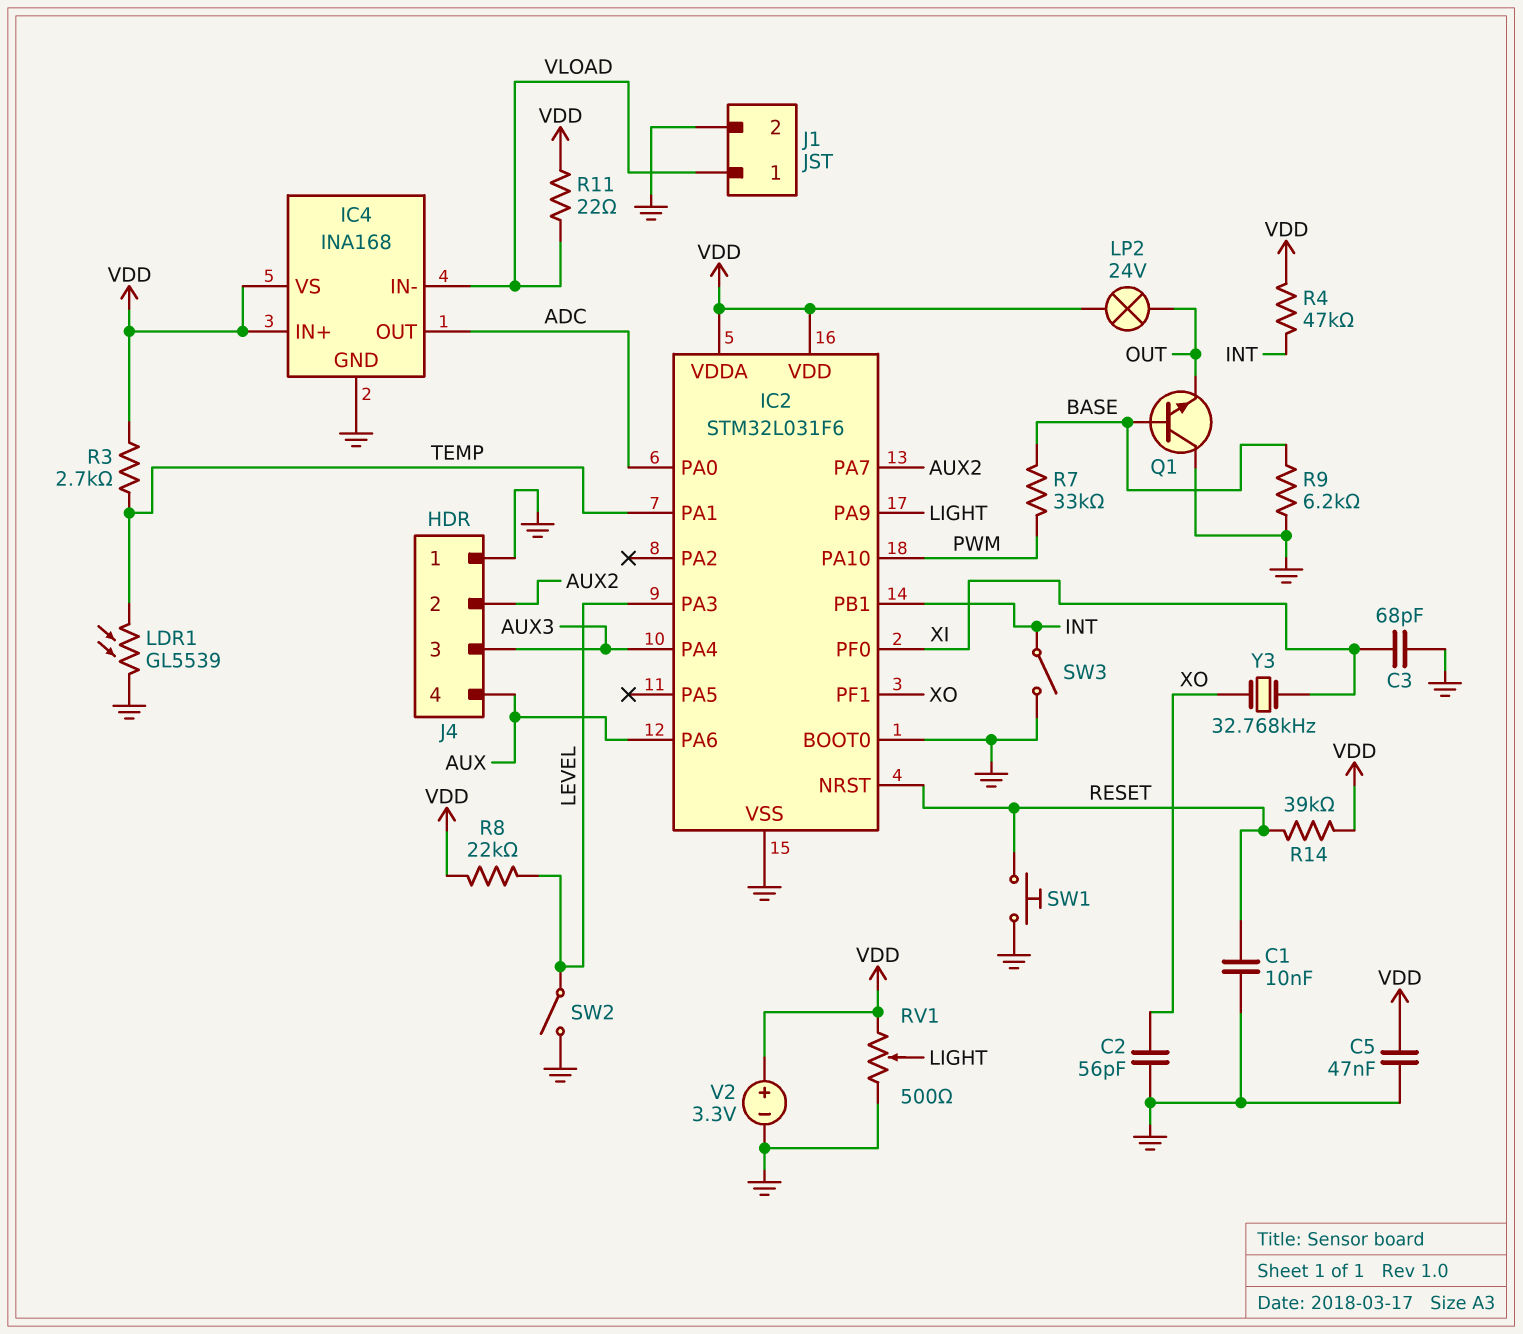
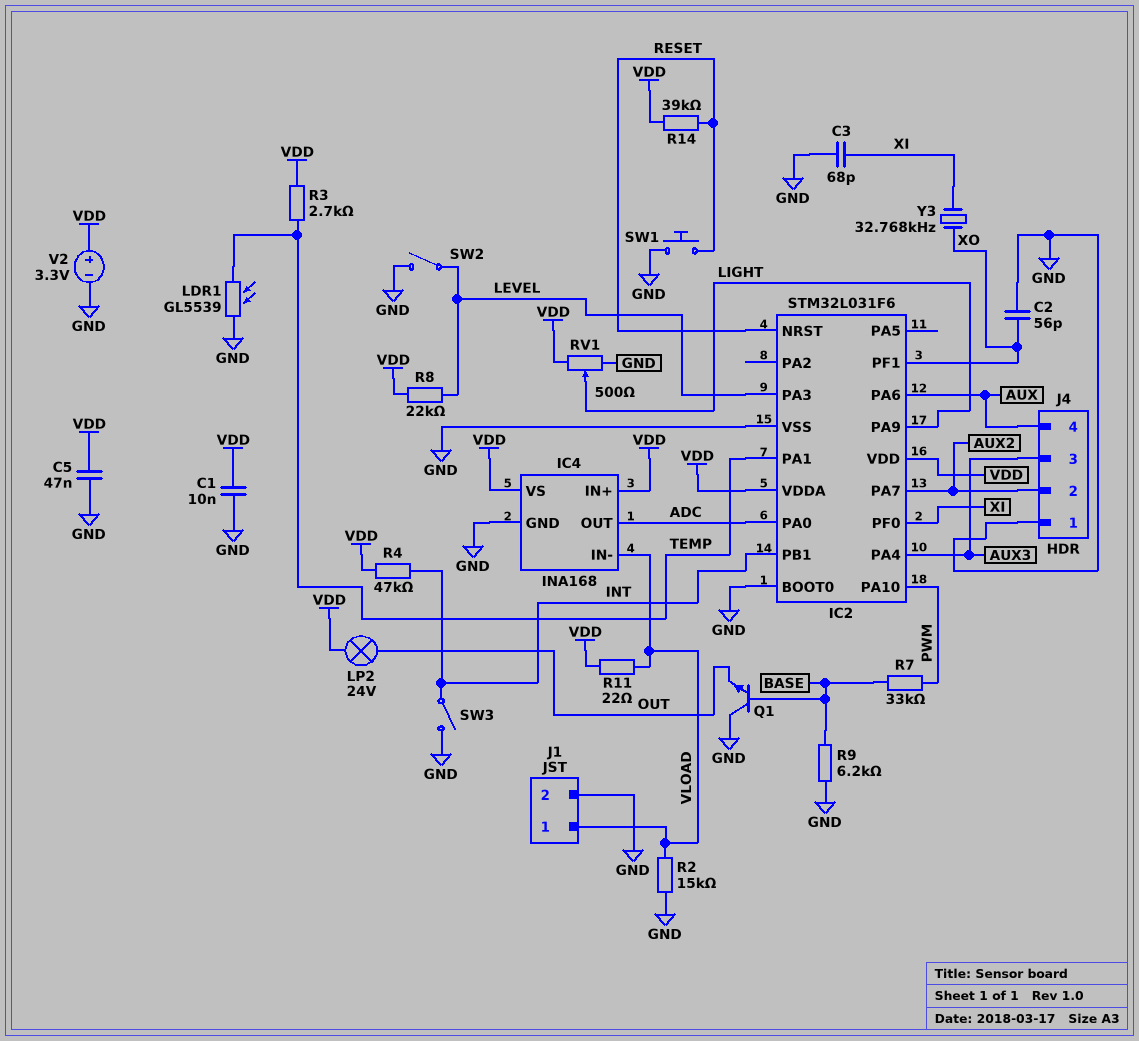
C1: 10nF (GND, RESET) -> 10nF (GND, VDD)
R2: none -> 15k (GND, VLOAD)

